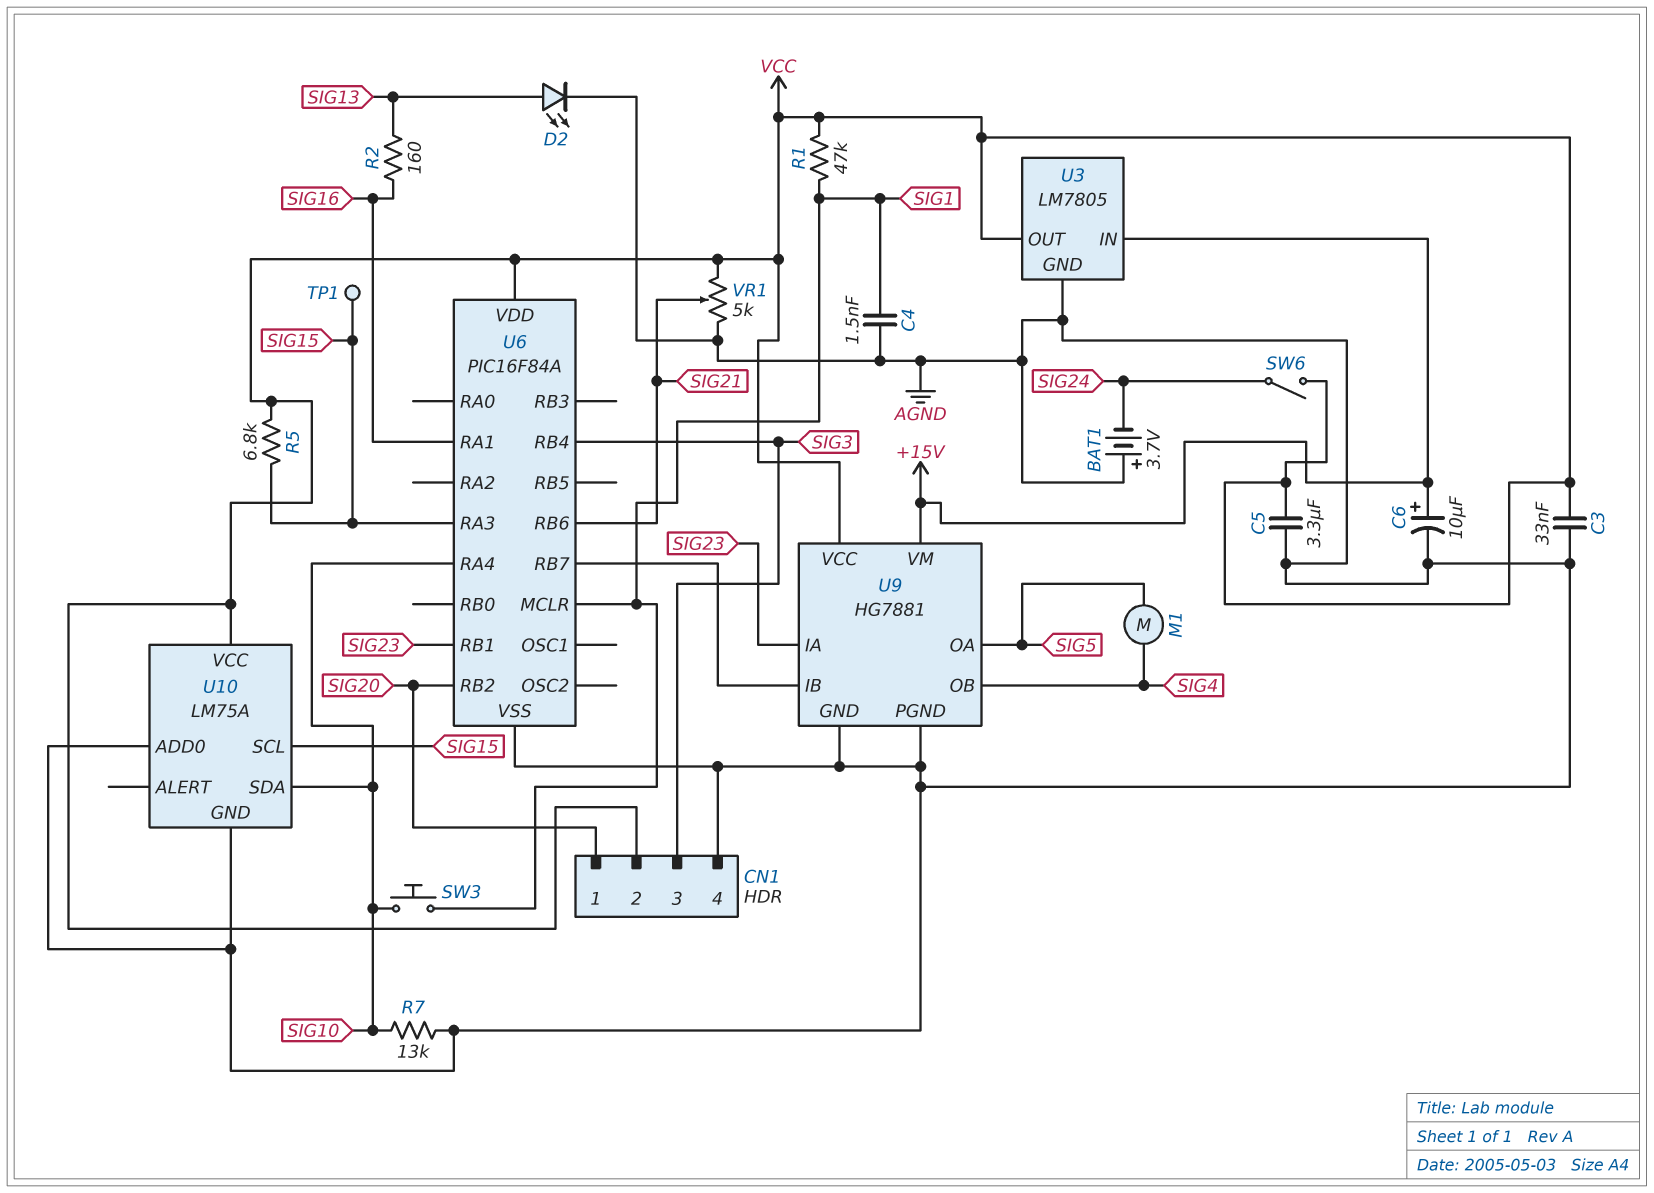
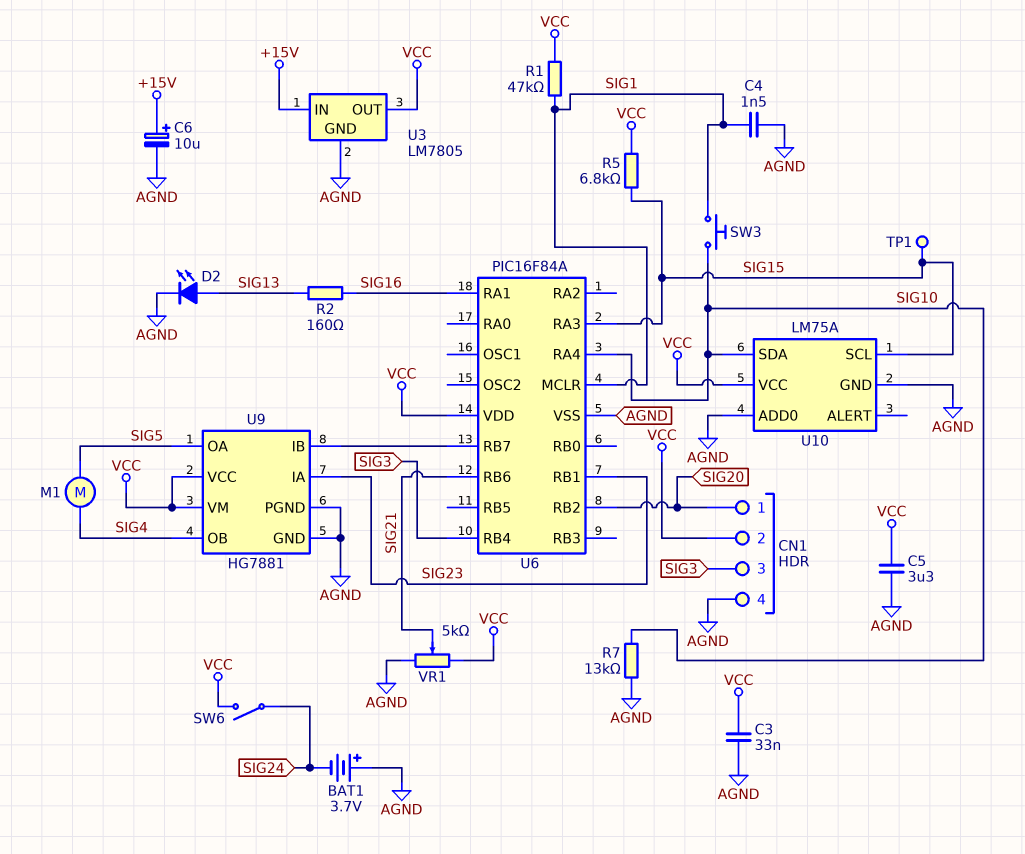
U9 pin VM: +15V -> VCC

